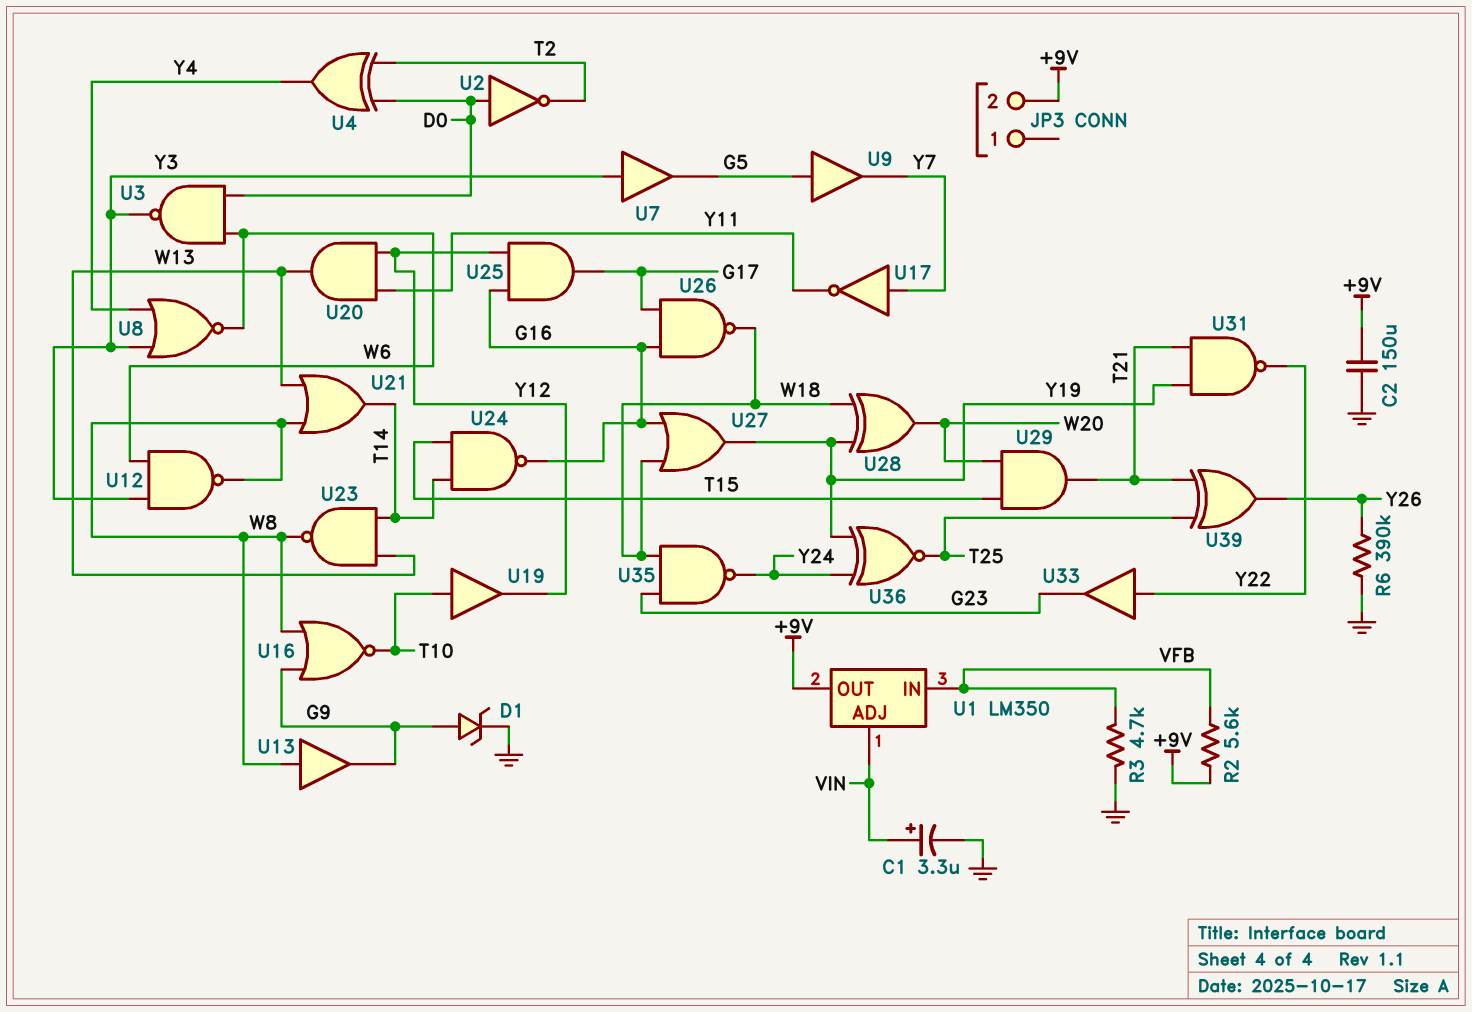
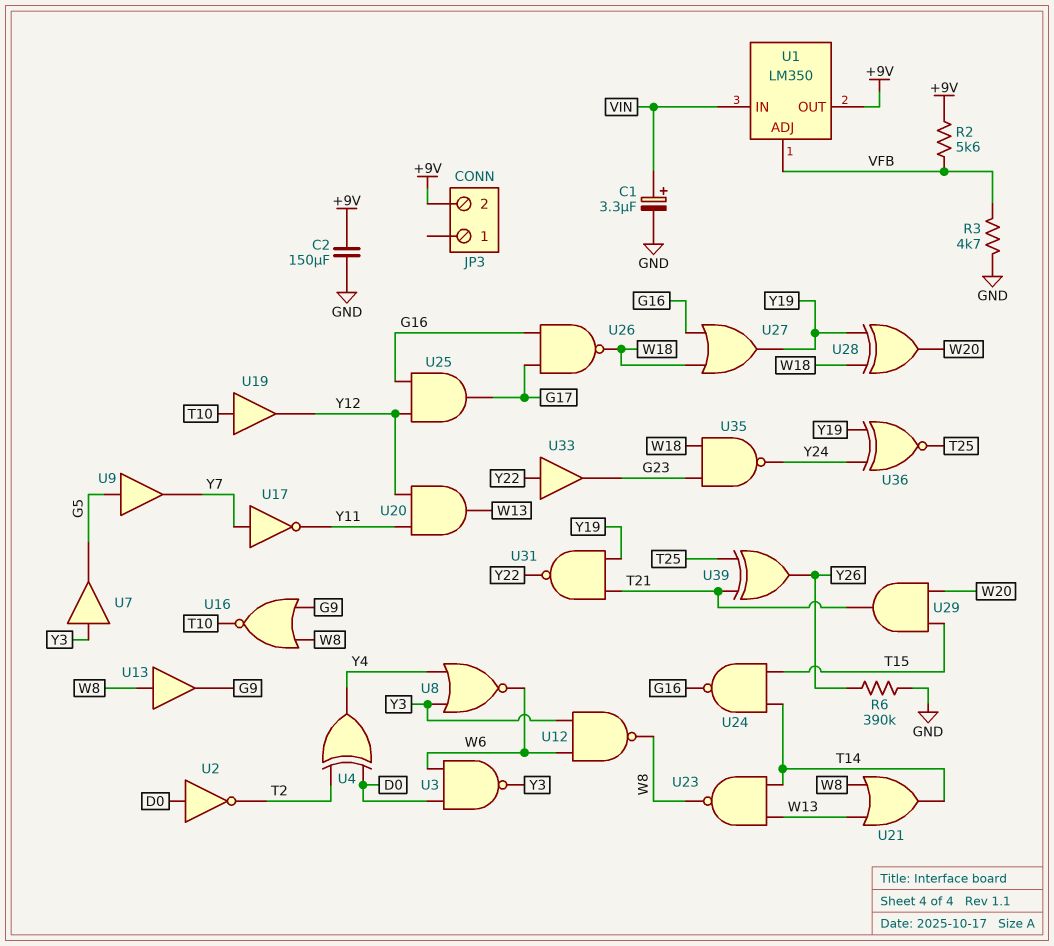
D1: zener (A G9, K GND) -> none
U1 pin ADJ: VIN -> VFB
U1 pin IN: VFB -> VIN

